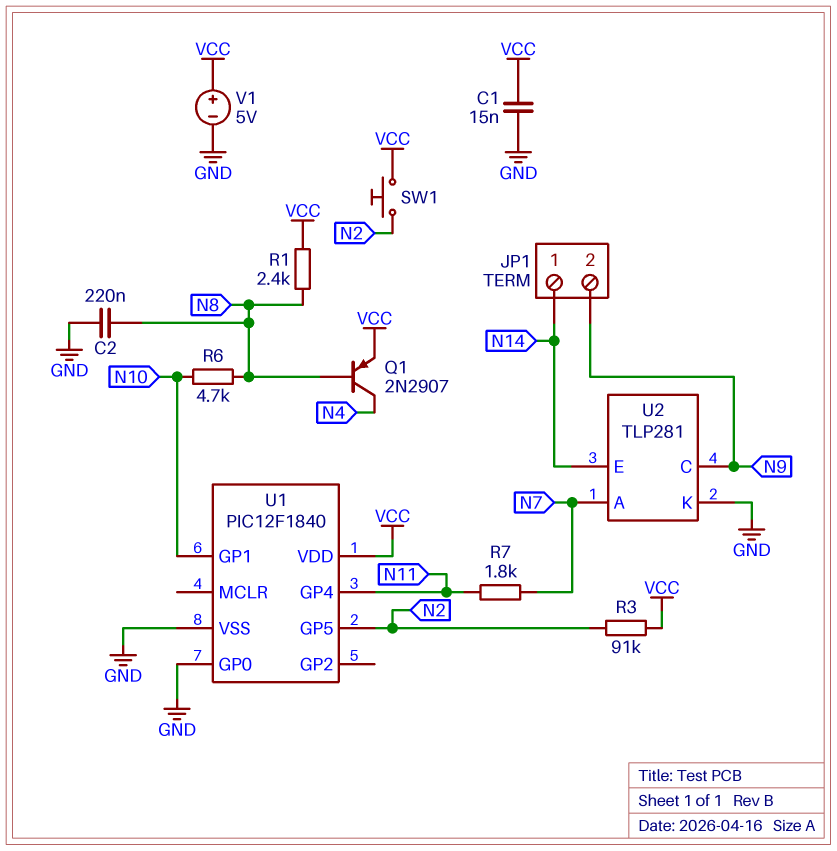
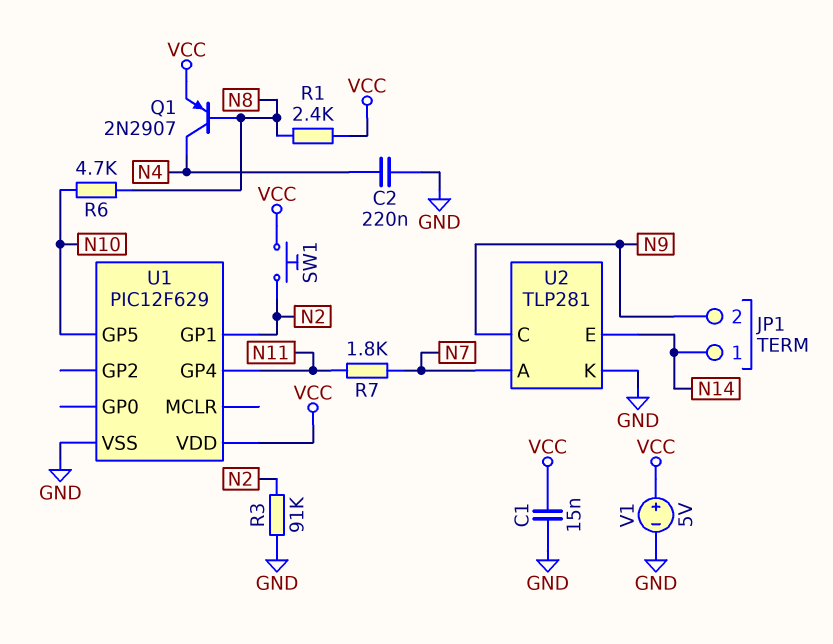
C2: 220nF (GND, N8) -> 220nF (GND, N4)
R3: 91k (N2, VCC) -> 91k (GND, N2)
U1: PIC12F1840 -> PIC12F629
U1 pin GP0: GND -> none
U1 pin GP1: N10 -> N2
U1 pin GP5: N2 -> N10

